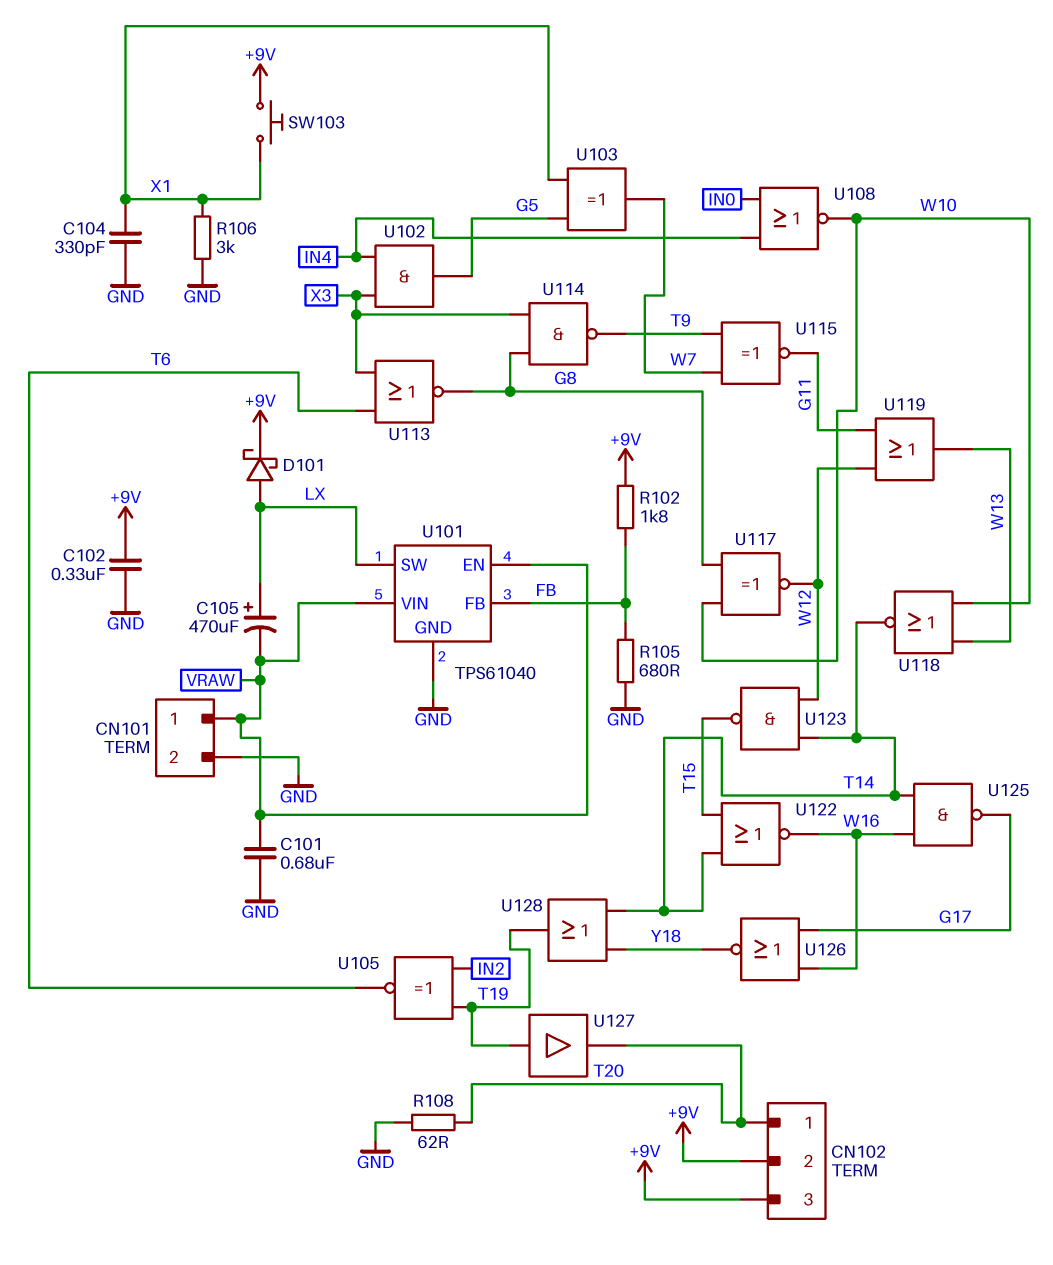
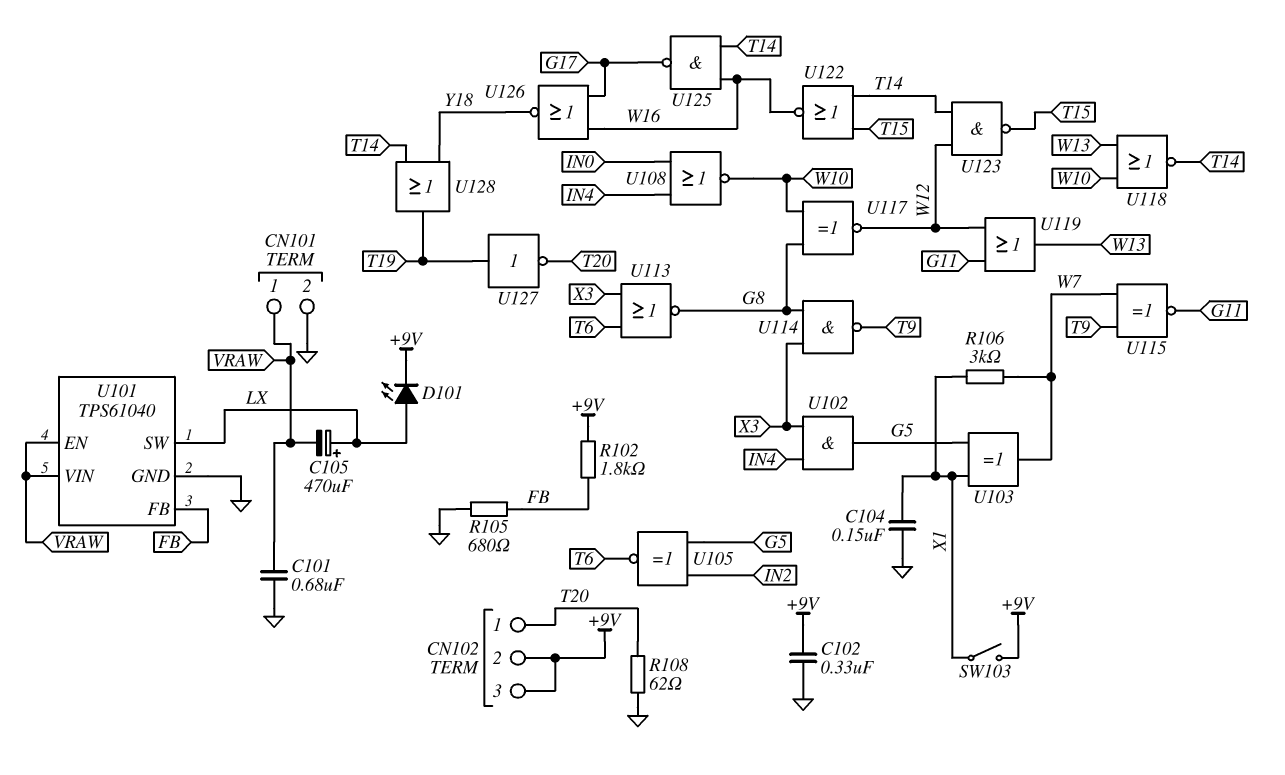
C104: 330pF (GND, X1) -> 150nF (GND, X1)
D101: schottky (A LX, K +9V) -> LED (A LX, K +9V)
R106: 3k (GND, X1) -> 3k (W7, X1)
SW103: button (+9V, X1) -> switch (+9V, X1)
U105: XNOR (in IN2, in T19, out T6) -> XNOR (in G5, in IN2, out T6)
U127: buffer (in T19, out T20) -> NOT (in T19, out T20)

